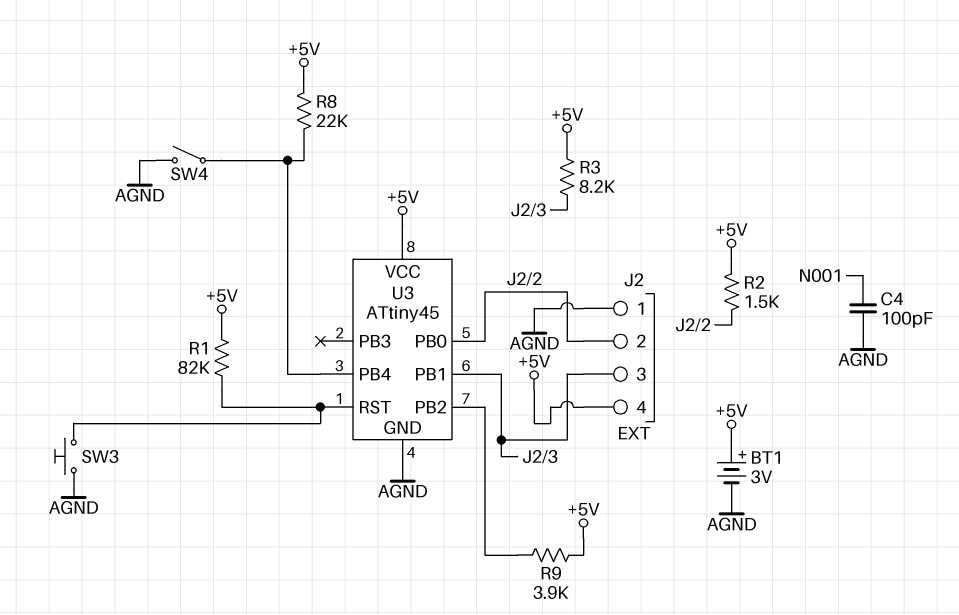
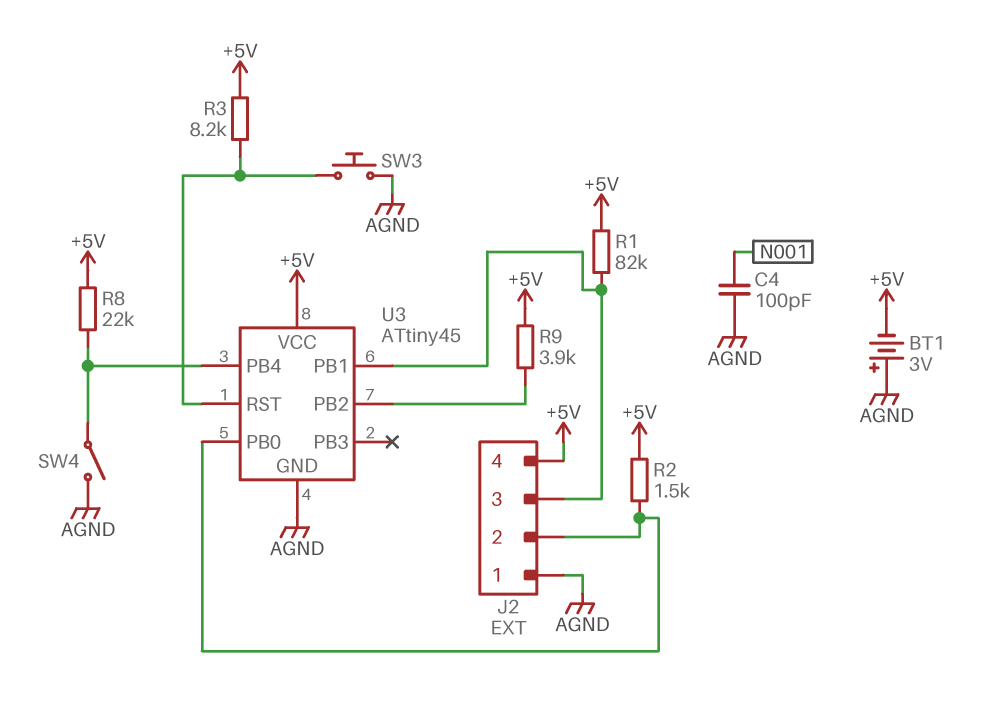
BT1: 3V (plus +5V, minus AGND) -> 3V (plus AGND, minus +5V)
R1: 82k (+5V, U3/RST) -> 82k (+5V, J2/3)
R3: 8.2k (+5V, J2/3) -> 8.2k (+5V, U3/RST)

